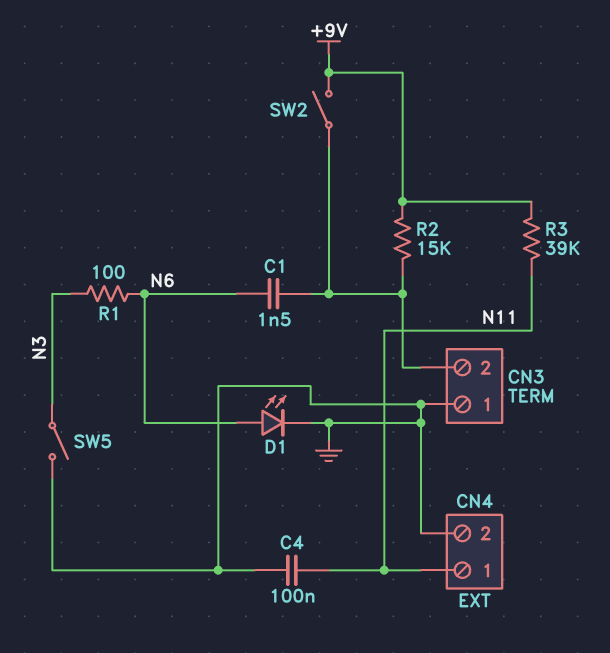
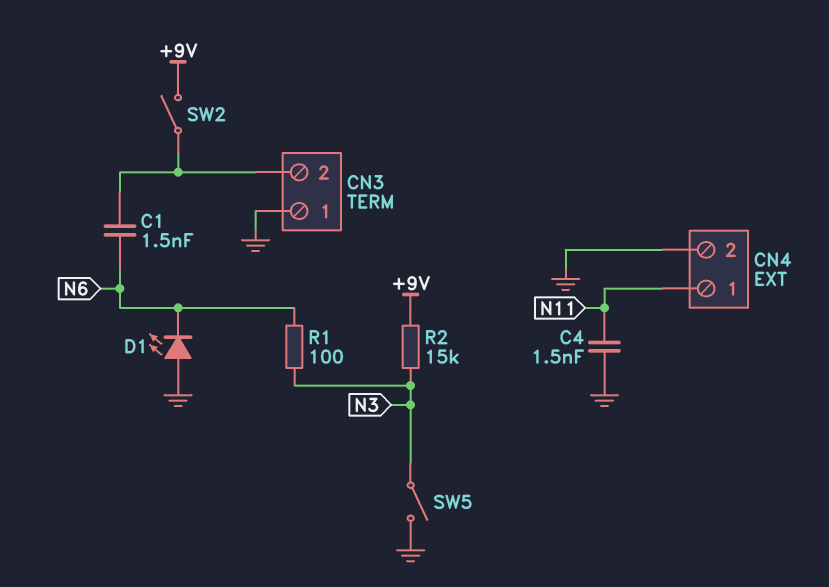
C4: 100nF (GND, N11) -> 1.5nF (GND, N11)
D1: LED (A N6, K GND) -> LED (A GND, K N6)
R2: 15k (+9V, CN3/2) -> 15k (+9V, N3)
R3: 39k (+9V, N11) -> none

